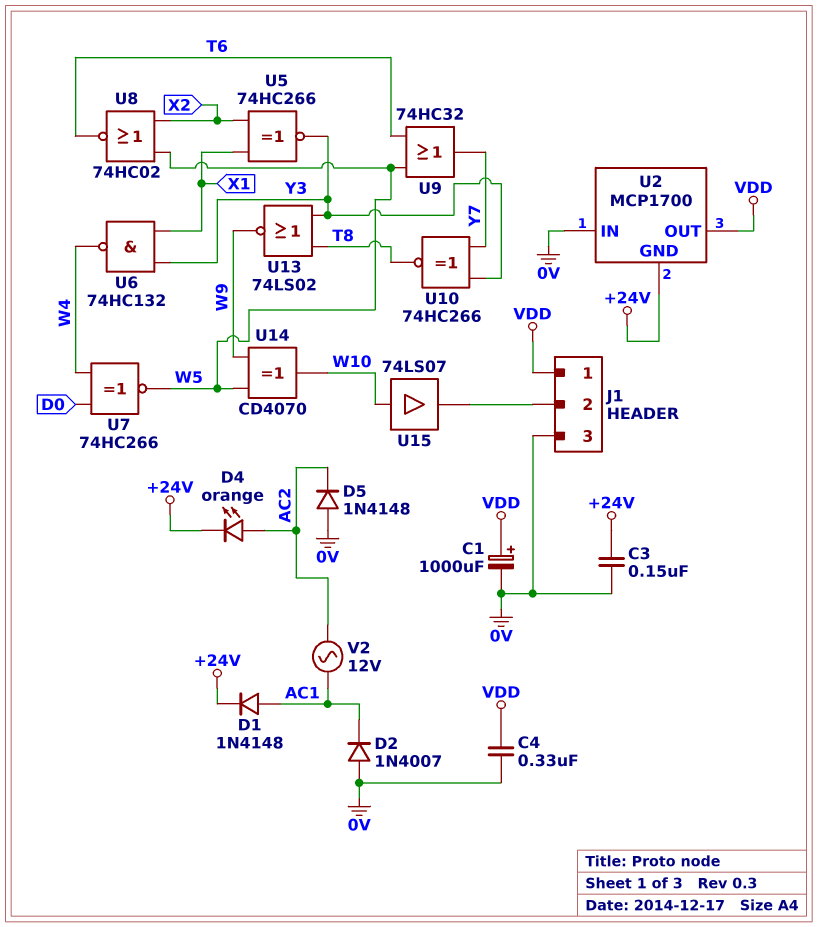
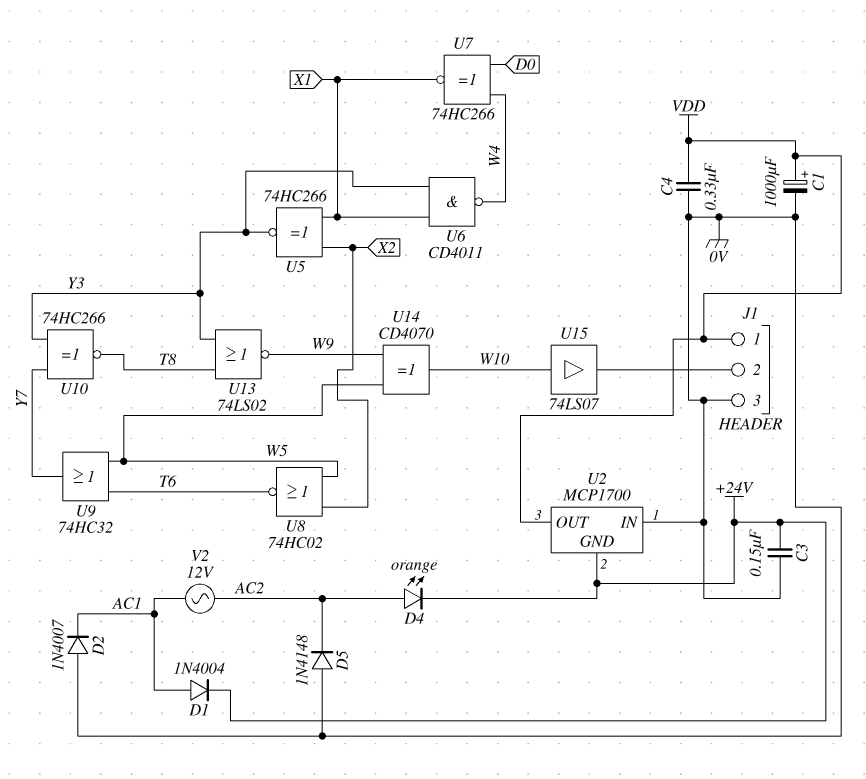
D1: diode 1N4148 (A AC1, K +24V) -> diode 1N4004 (A AC1, K +24V)
U6: NAND 74HC132 (in X1, in Y3, out W4) -> NAND CD4011 (in X1, in Y3, out W4)
U7: XNOR 74HC266 (in D0, in W4, out W5) -> XNOR 74HC266 (in D0, in W4, out X1)

